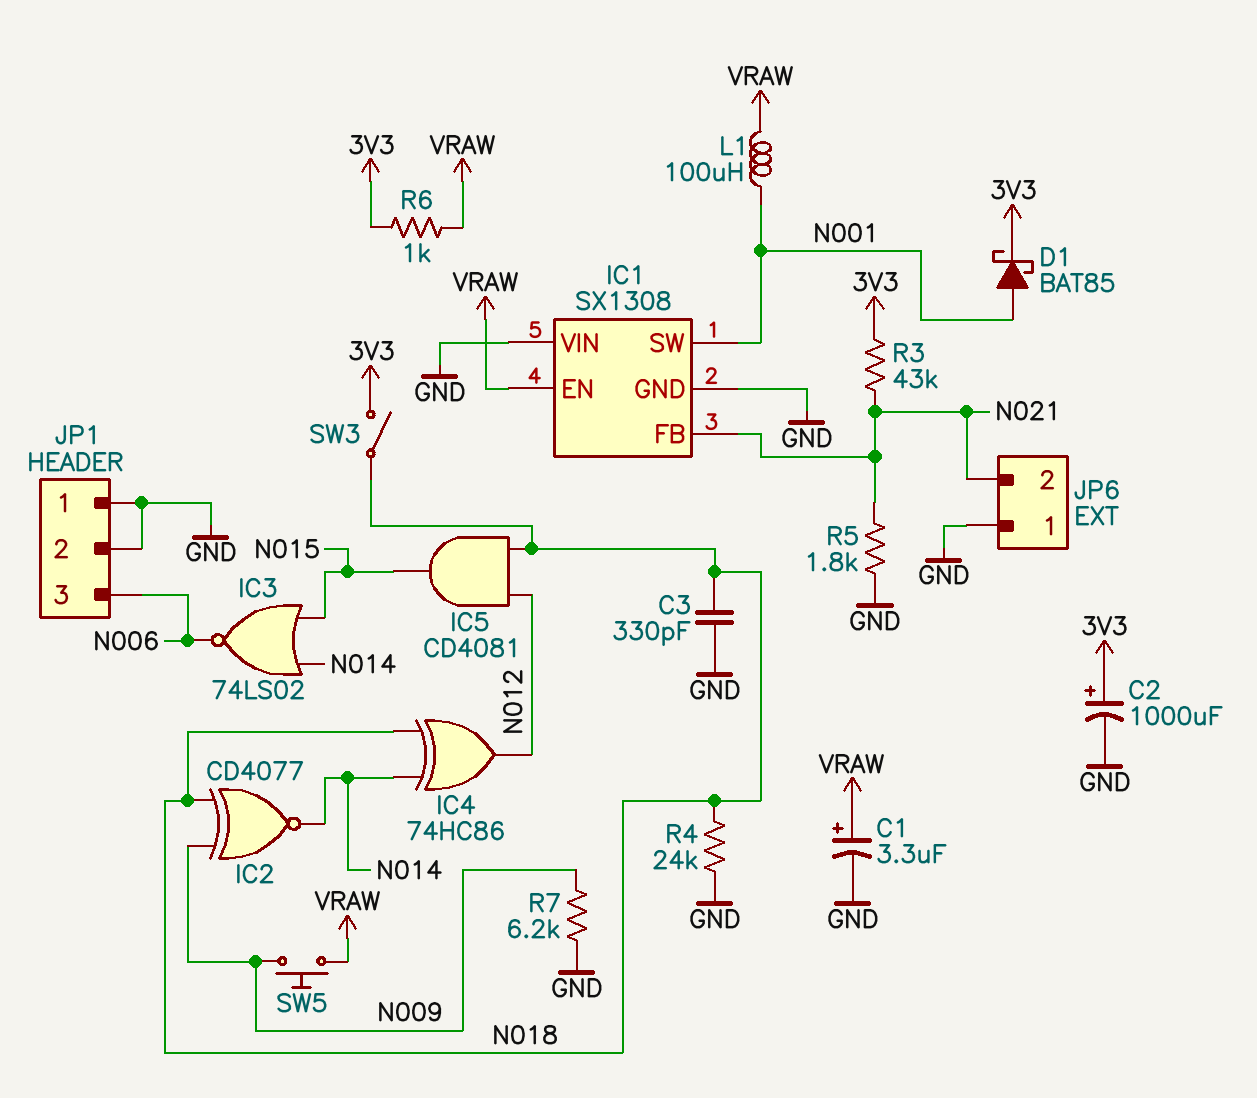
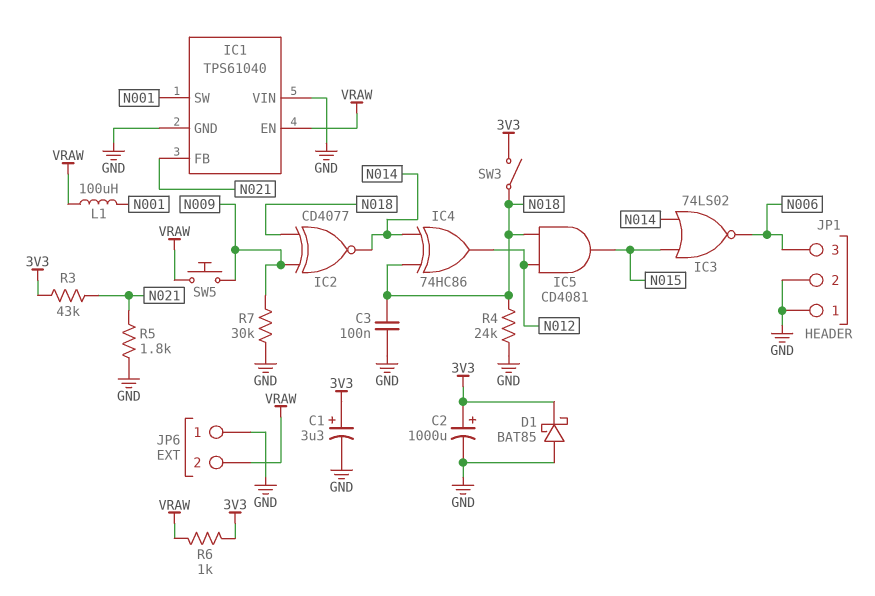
C1: 3.3uF (plus VRAW, minus GND) -> 3.3uF (plus 3V3, minus GND)
C3: 330pF (GND, N018) -> 100nF (GND, N018)
D1: schottky BAT85 (A N001, K 3V3) -> schottky BAT85 (A GND, K 3V3)
IC1: SX1308 -> TPS61040
JP6 pin 2: N021 -> VRAW
R7: 6.2k (GND, N009) -> 30k (GND, N009)

